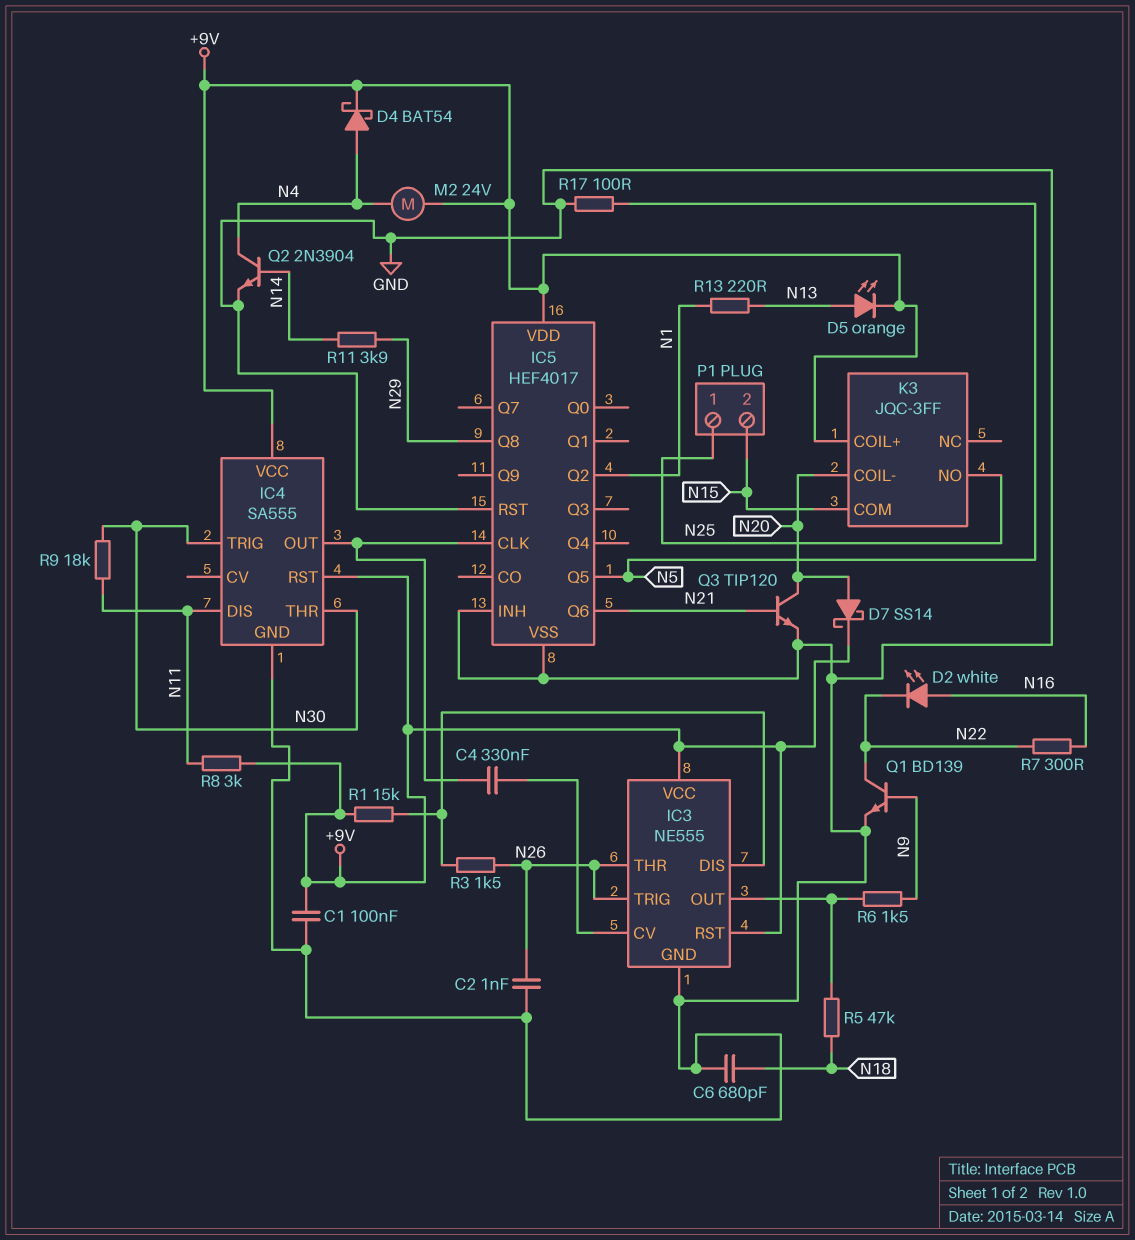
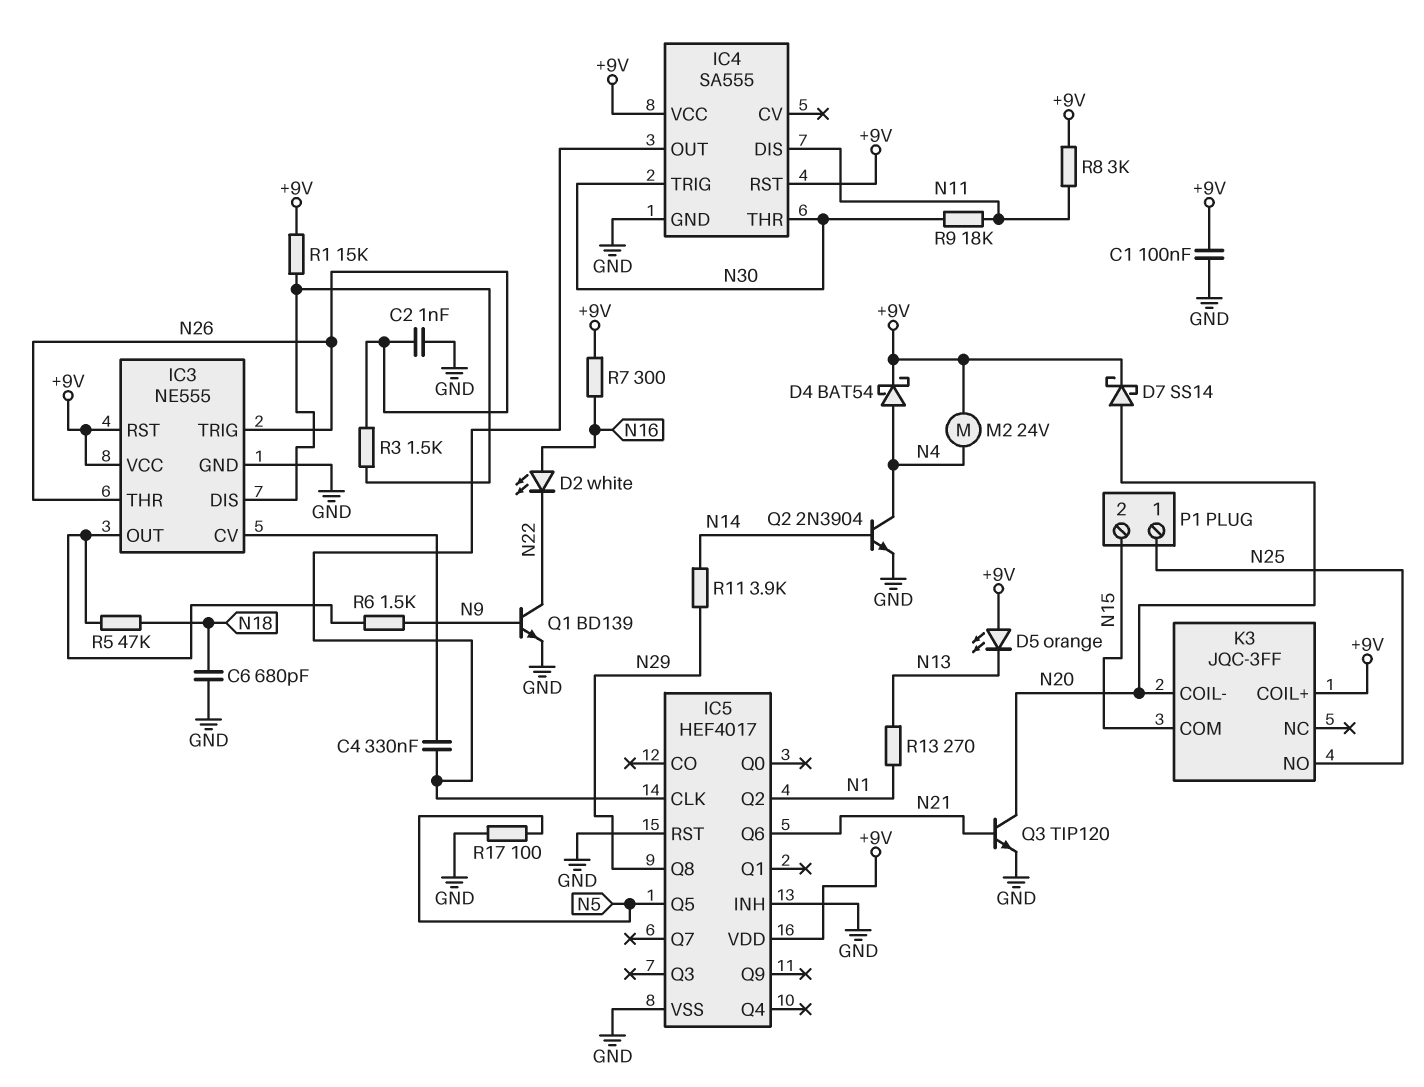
D5: LED orange (A N13, K +9V) -> LED orange (A +9V, K N13)
R7: 300 (N16, N22) -> 300 (+9V, N16)
R13: 220 (N1, N13) -> 270 (N1, N13)

